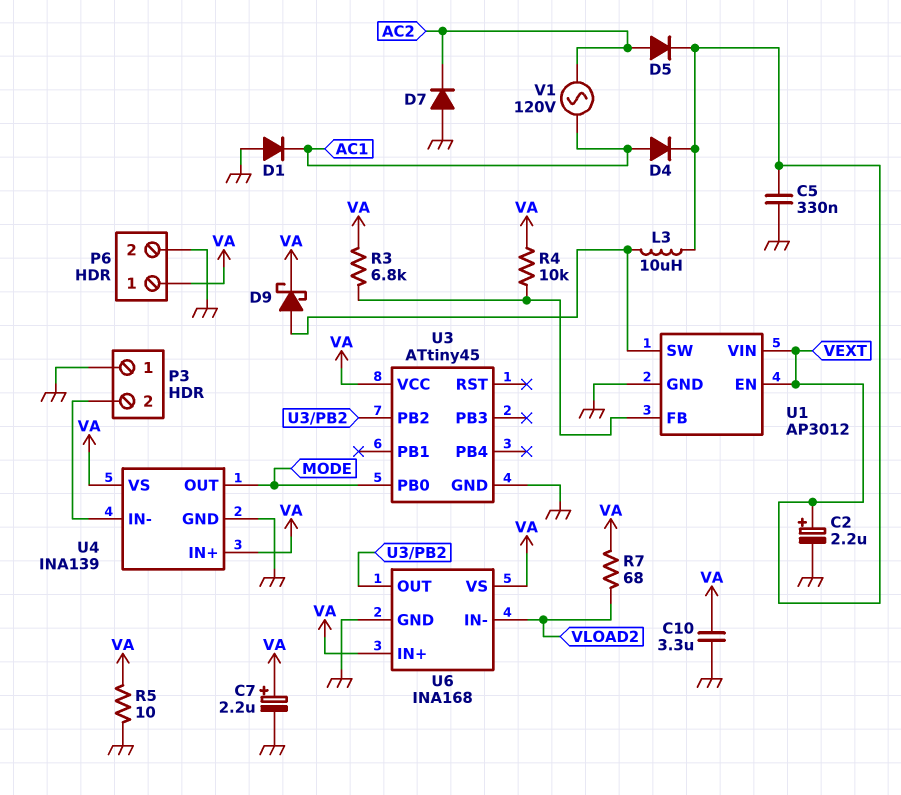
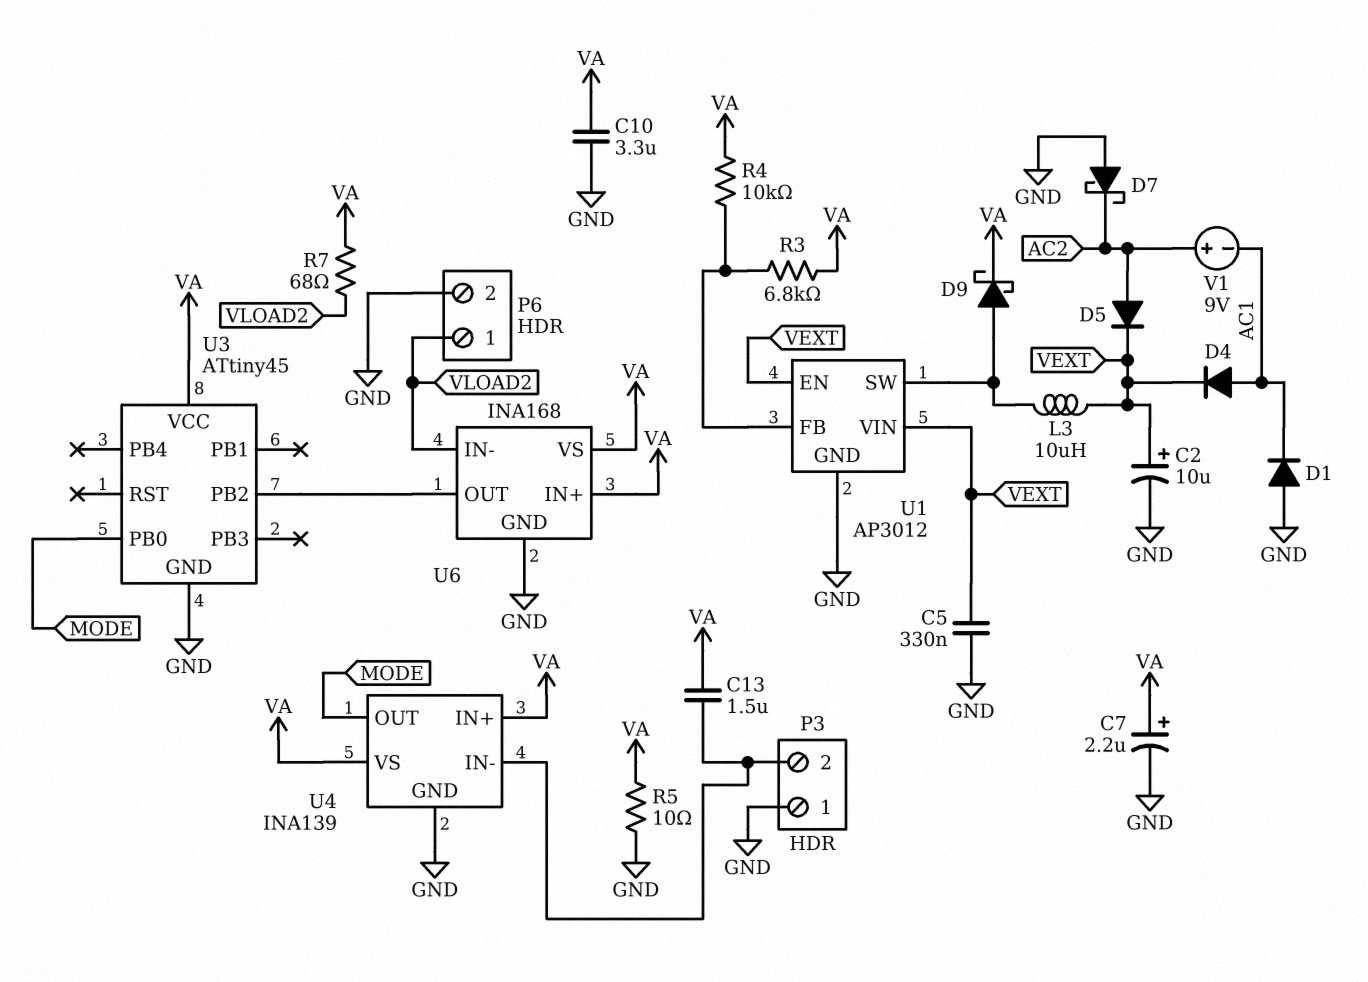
C2: 2.2uF (plus VEXT, minus GND) -> 10uF (plus VEXT, minus GND)
C13: none -> 1.5uF (P3/2, VA)
D7: diode (A GND, K AC2) -> schottky (A GND, K AC2)
P6 pin 1: VA -> VLOAD2
V1: AC 120V (AC1, AC2) -> 9V (plus AC2, minus AC1)

